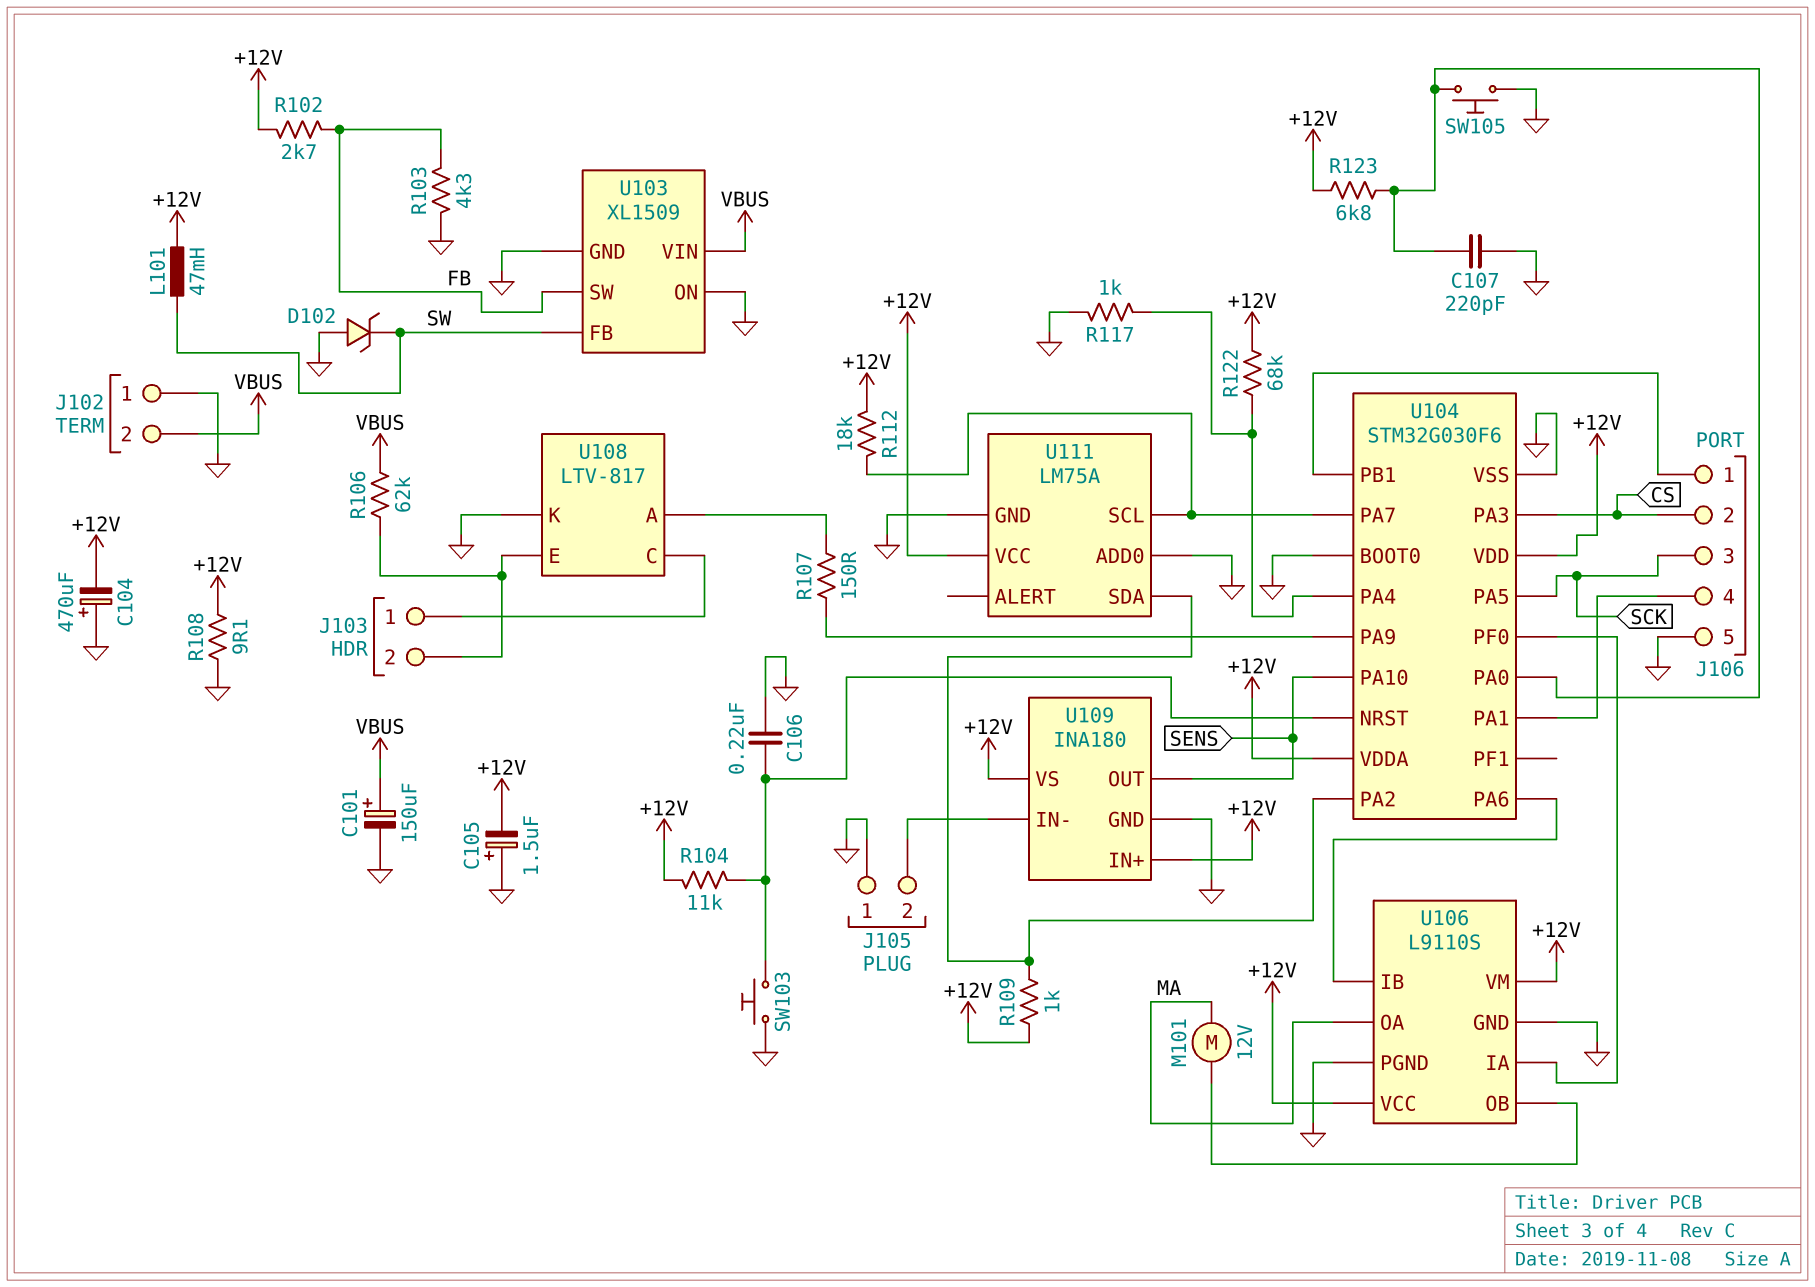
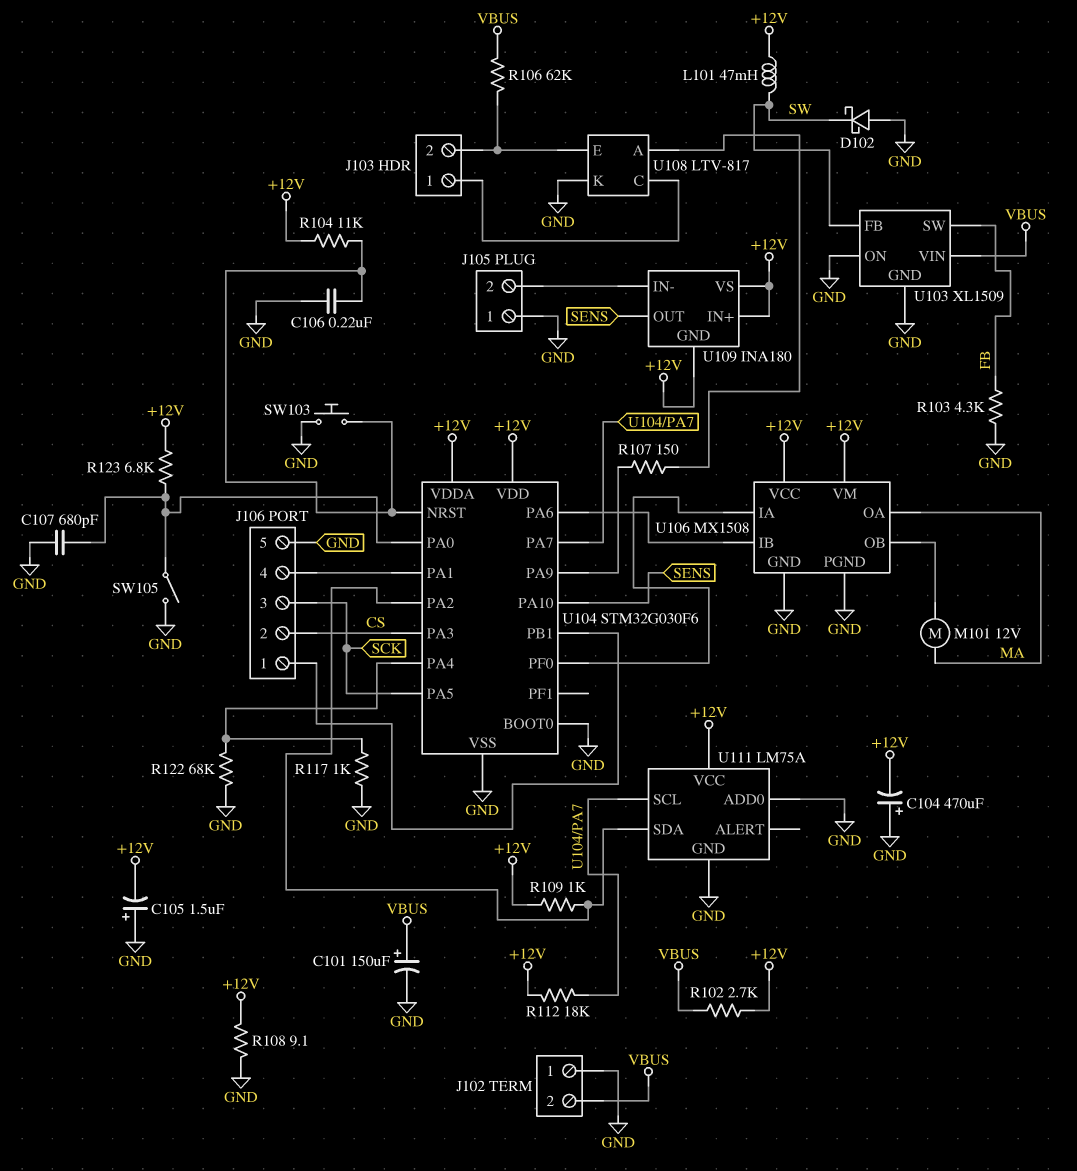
C107: 220pF (GND, U104/PA0) -> 680pF (GND, U104/PA0)
D102: zener (A GND, K SW) -> schottky (A GND, K SW)
R102: 2.7k (+12V, FB) -> 2.7k (+12V, VBUS)
R122: 68k (+12V, U104/PA4) -> 68k (GND, U104/PA4)
SW105: button (GND, U104/PA0) -> switch (GND, U104/PA0)
U106: L9110S -> MX1508
U109 pin GND: GND -> +12V

